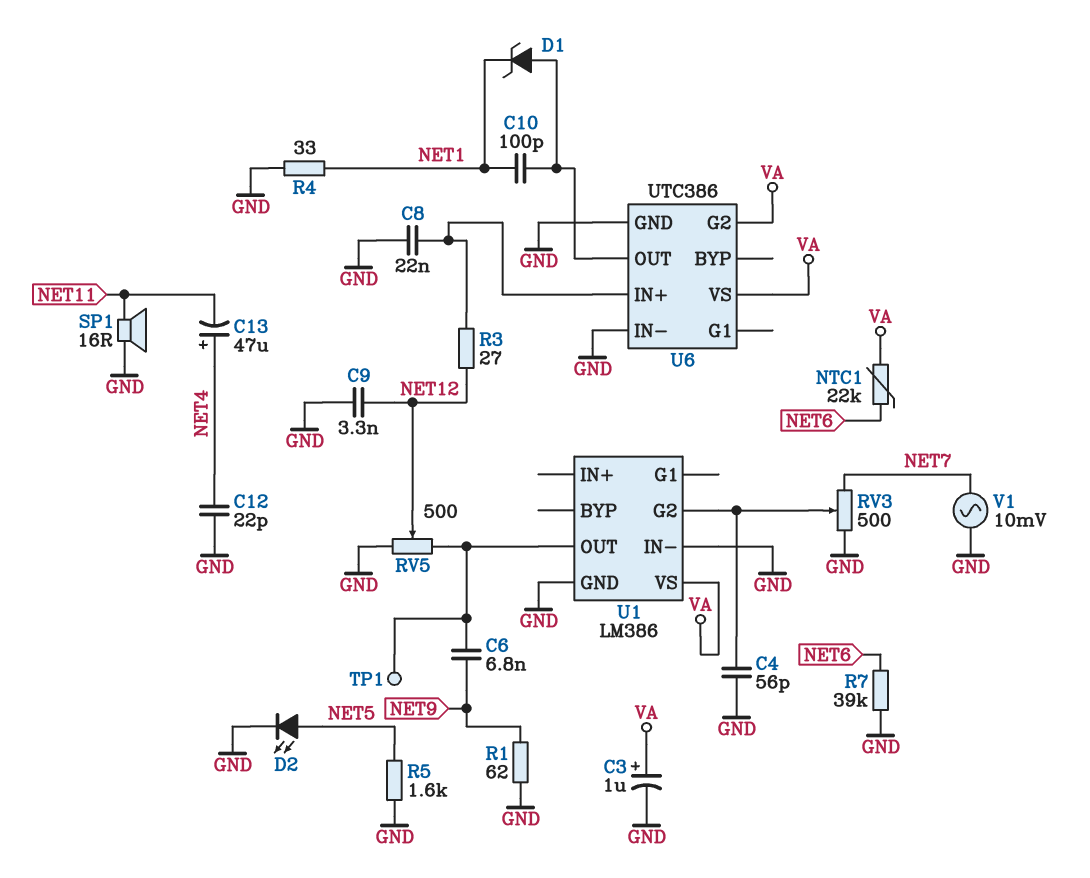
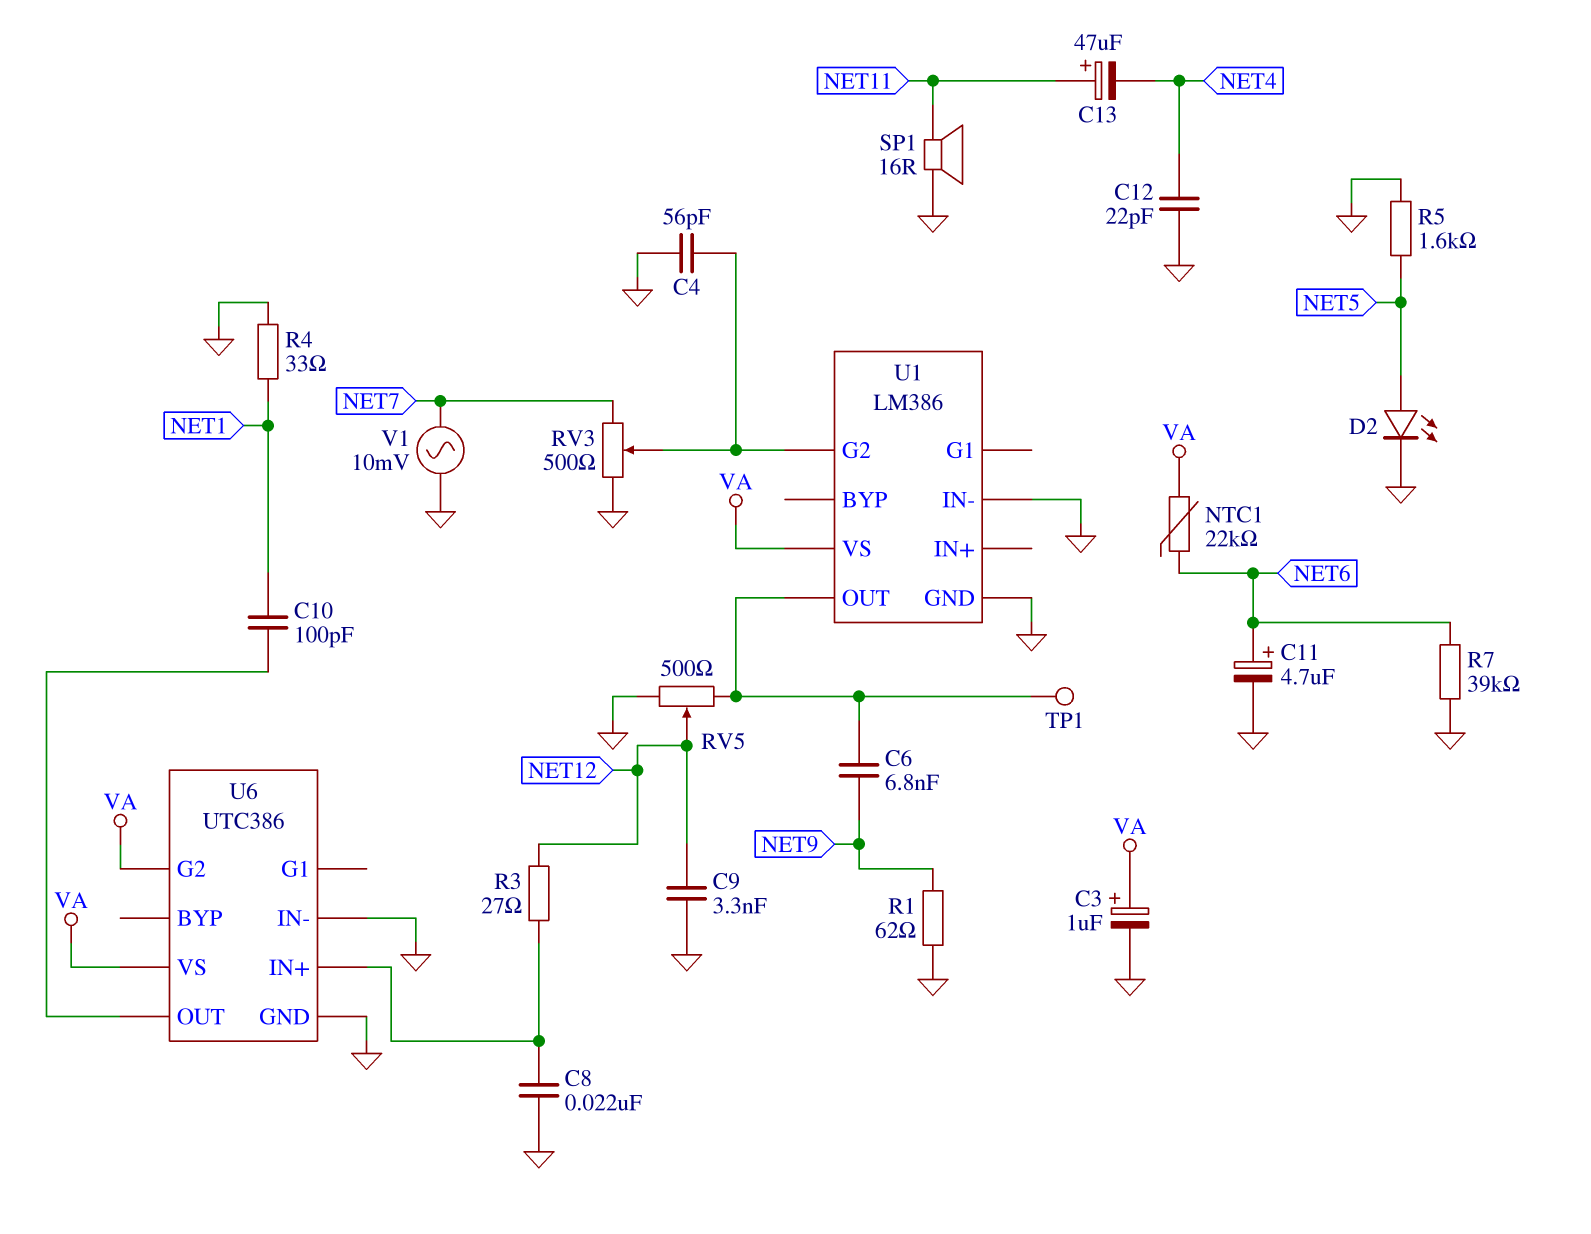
C11: none -> 4.7uF (plus NET6, minus GND)
C13: 47uF (plus NET4, minus NET11) -> 47uF (plus NET11, minus NET4)
D1: zener (A U6/OUT, K NET1) -> none

